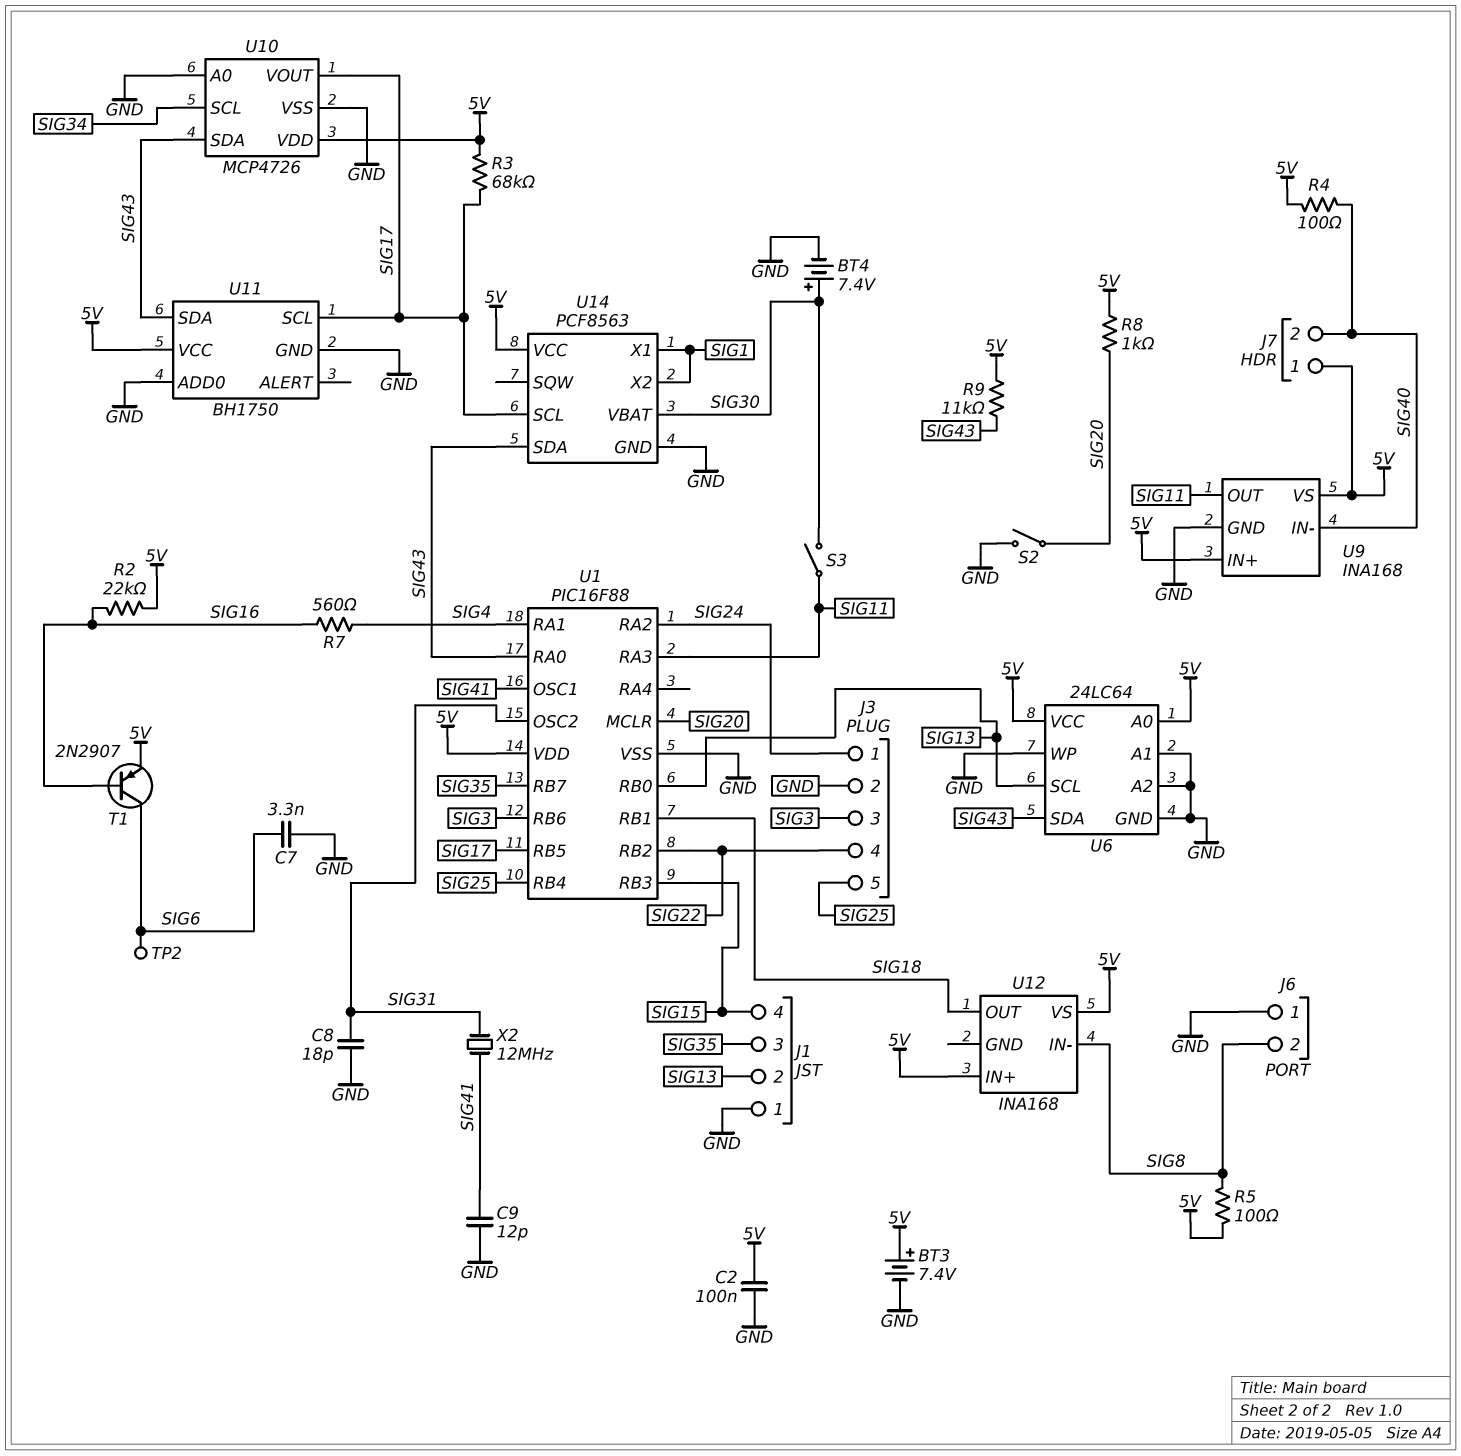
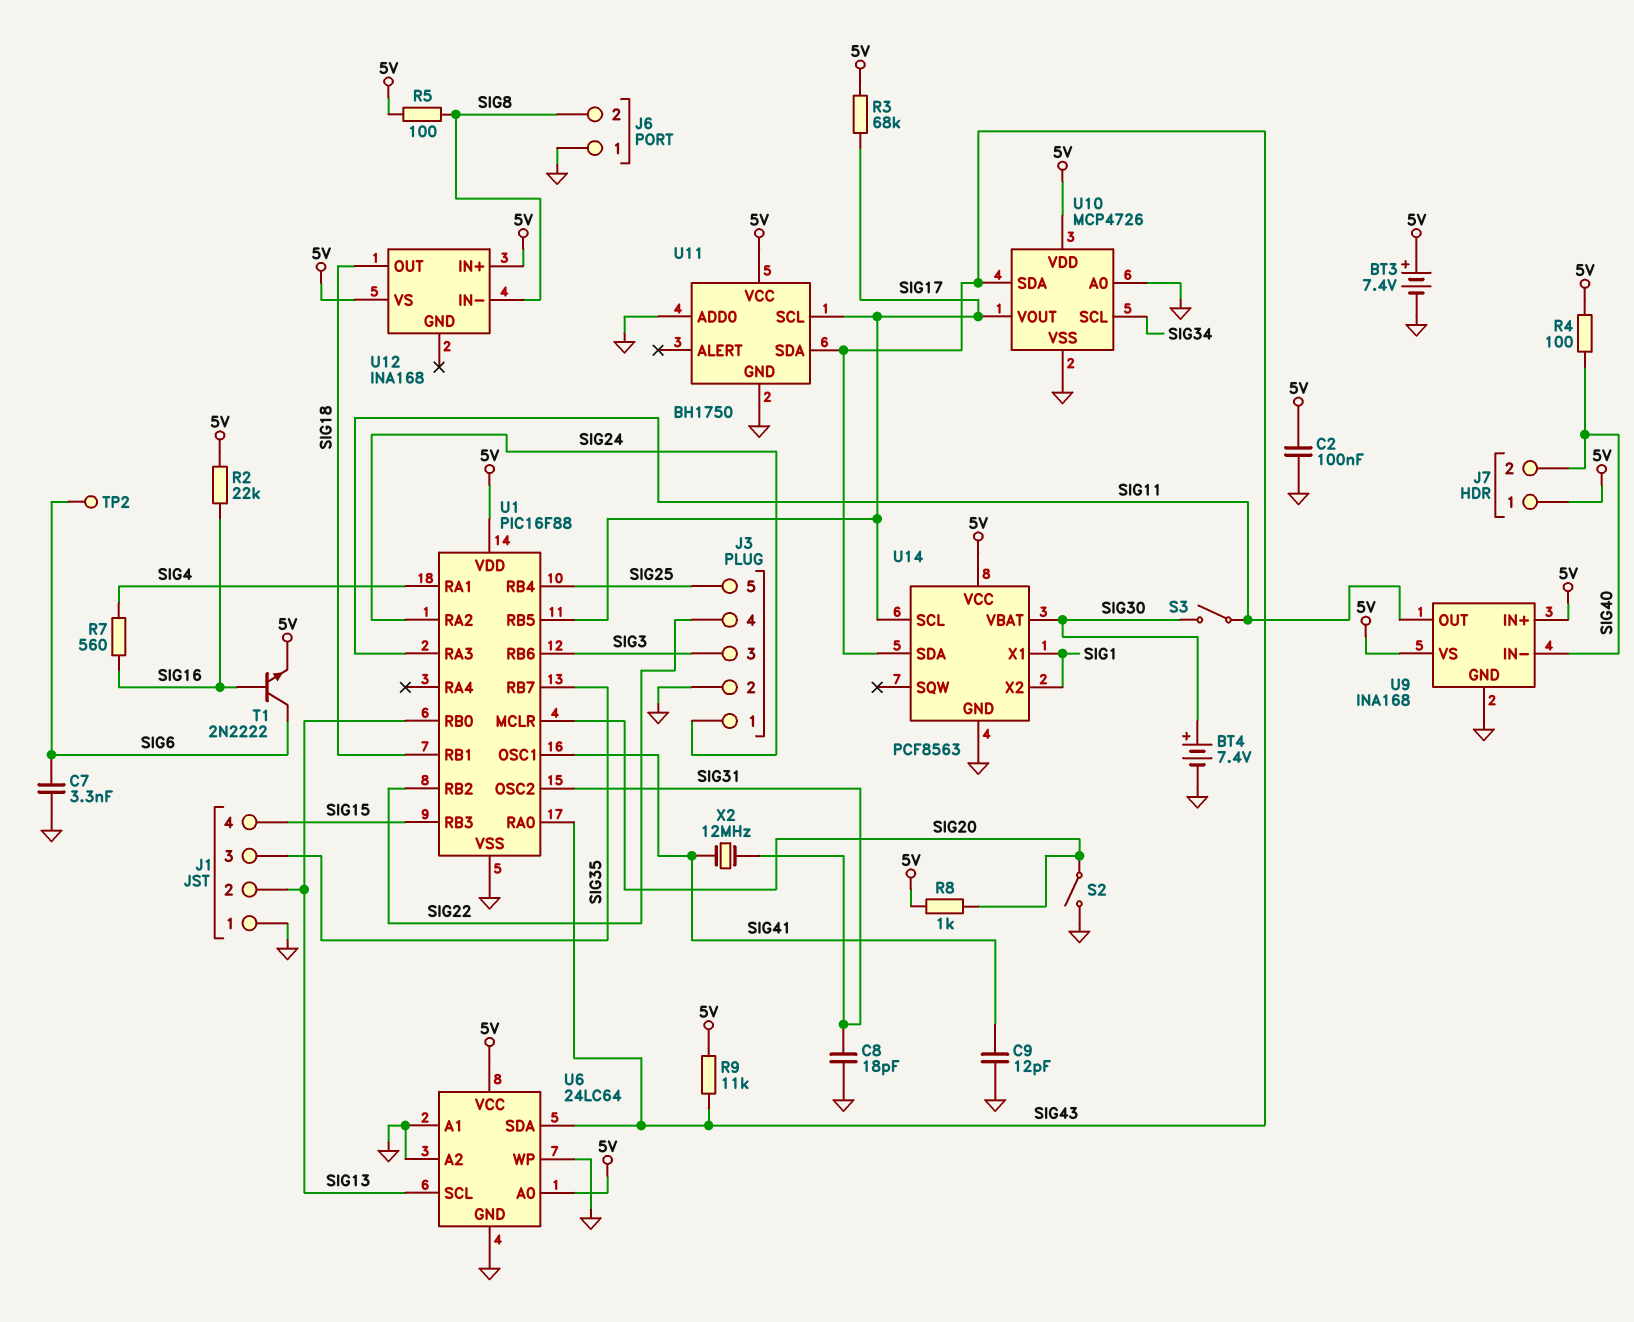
T1: PNP 2N2907 (B SIG16, C SIG6, E 5V) -> NPN 2N2222 (B SIG16, C SIG6, E 5V)

